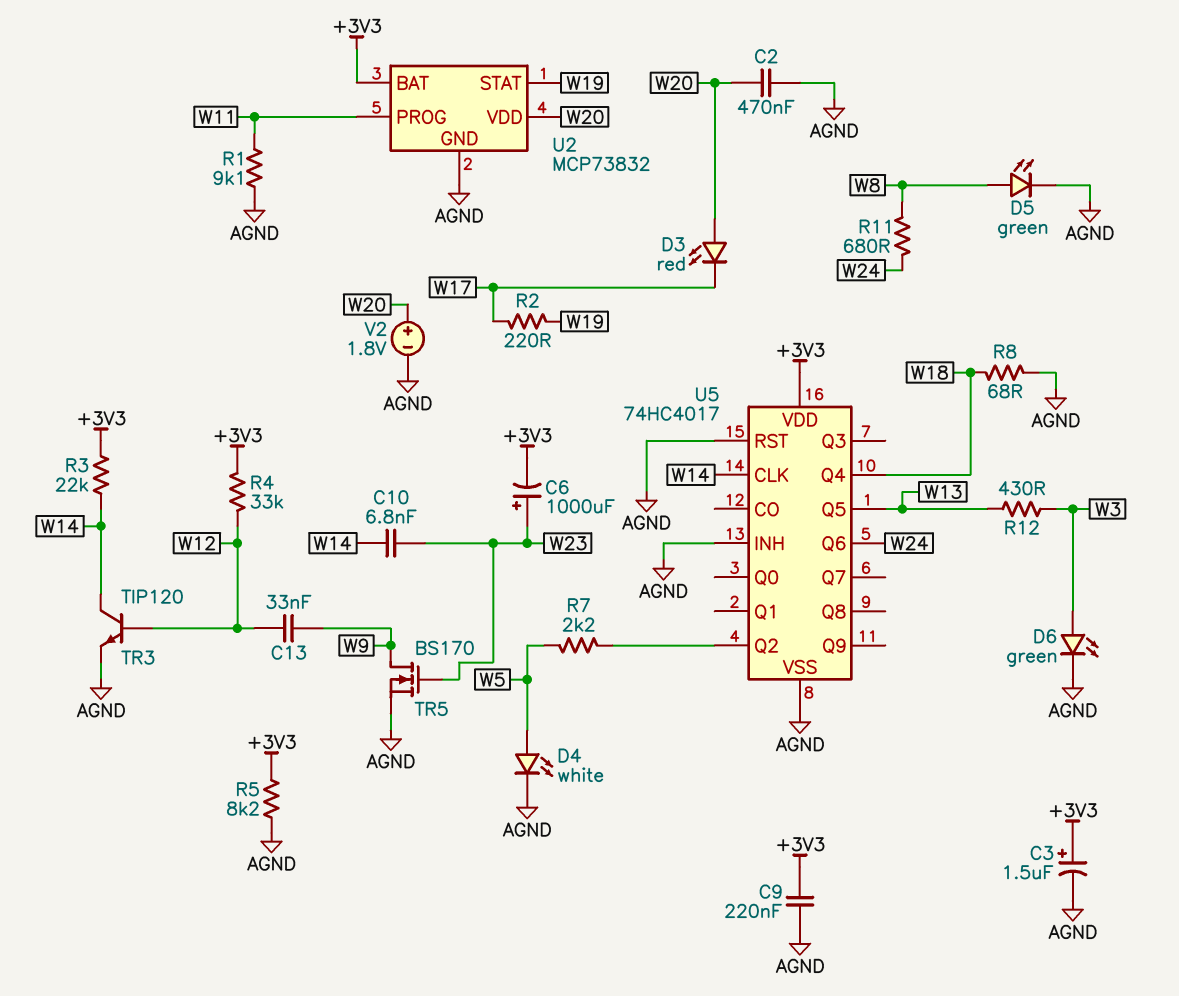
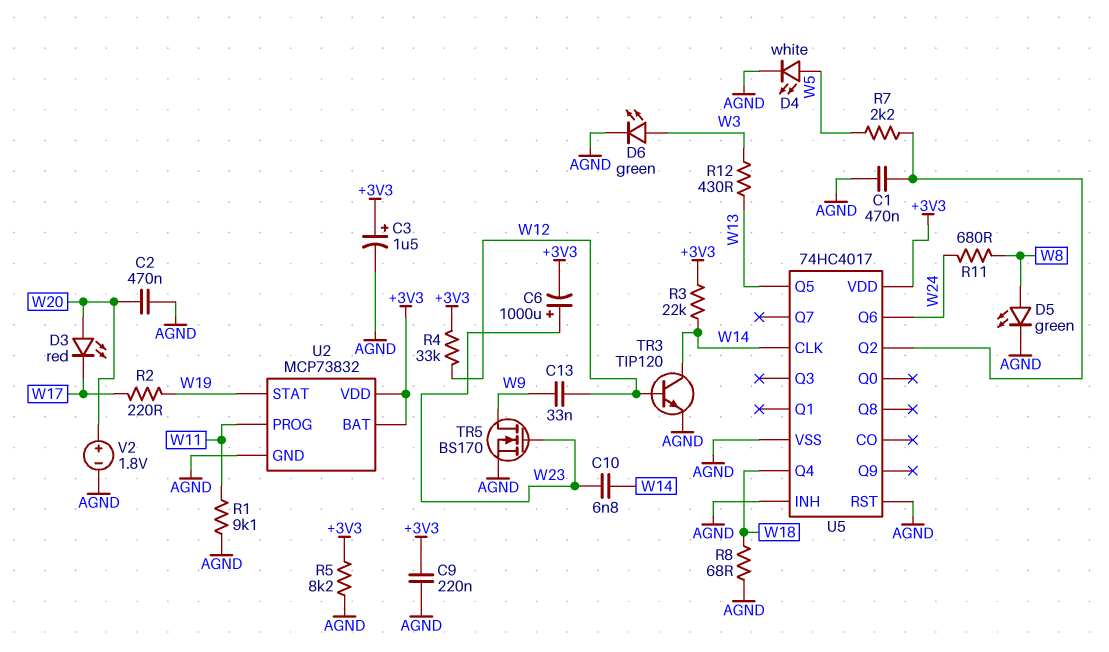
C1: none -> 470nF (AGND, U5/Q2)
U2 pin VDD: W20 -> +3V3

